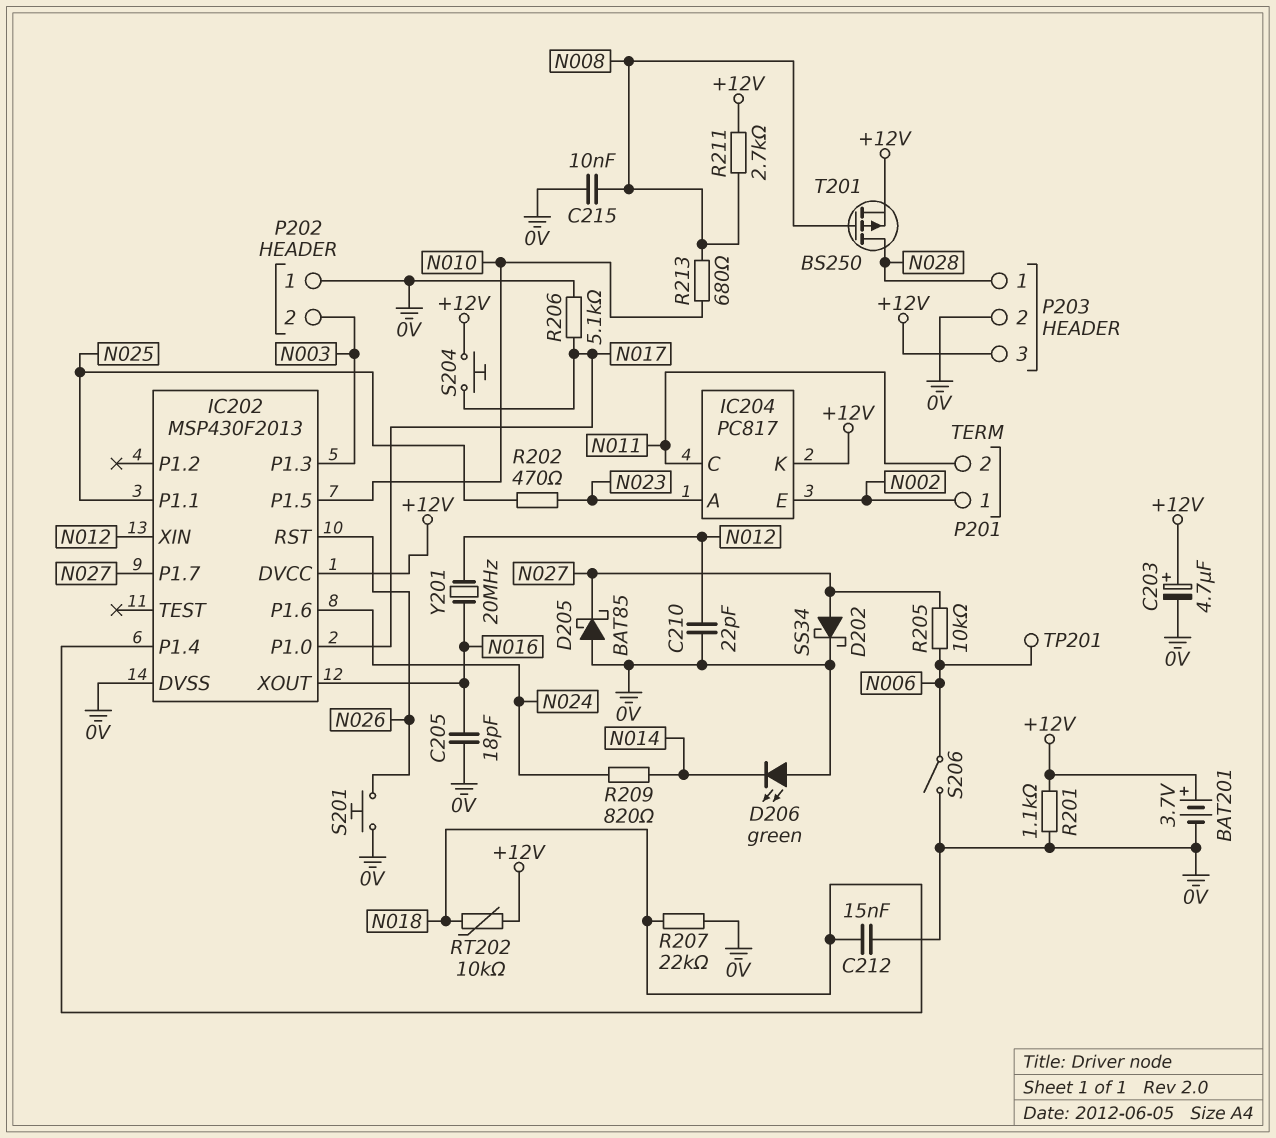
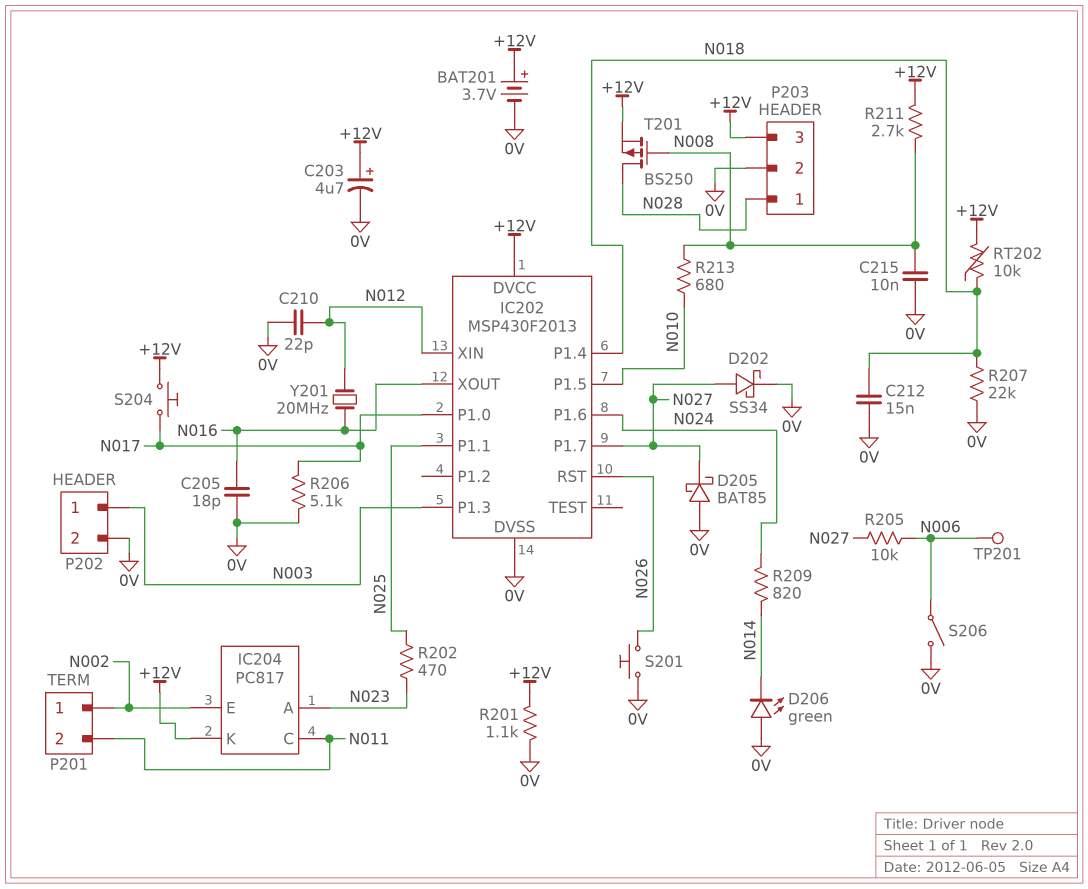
P202 pin 1: 0V -> N003
P202 pin 2: N003 -> 0V

